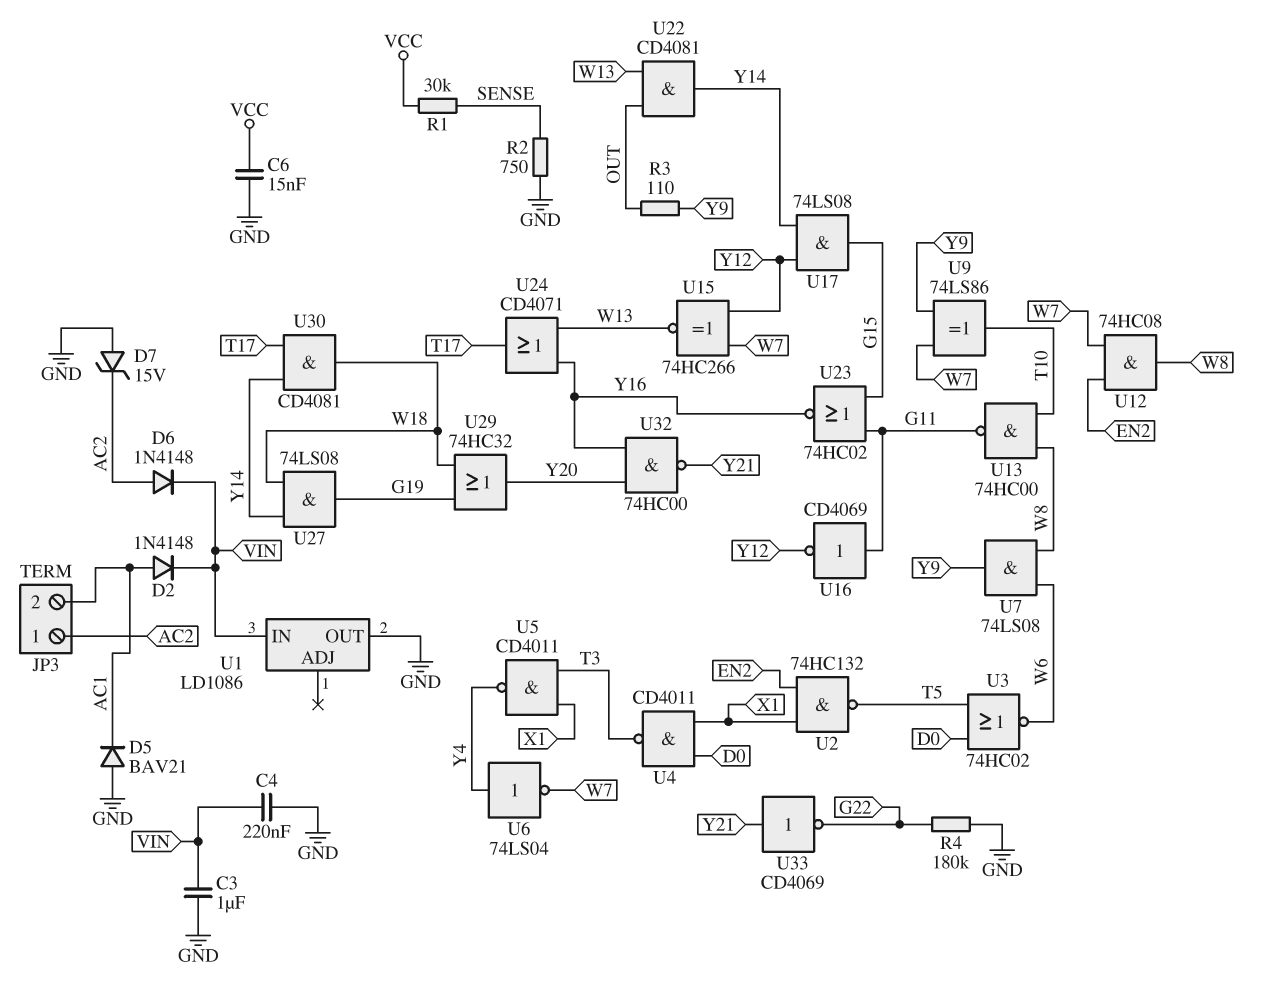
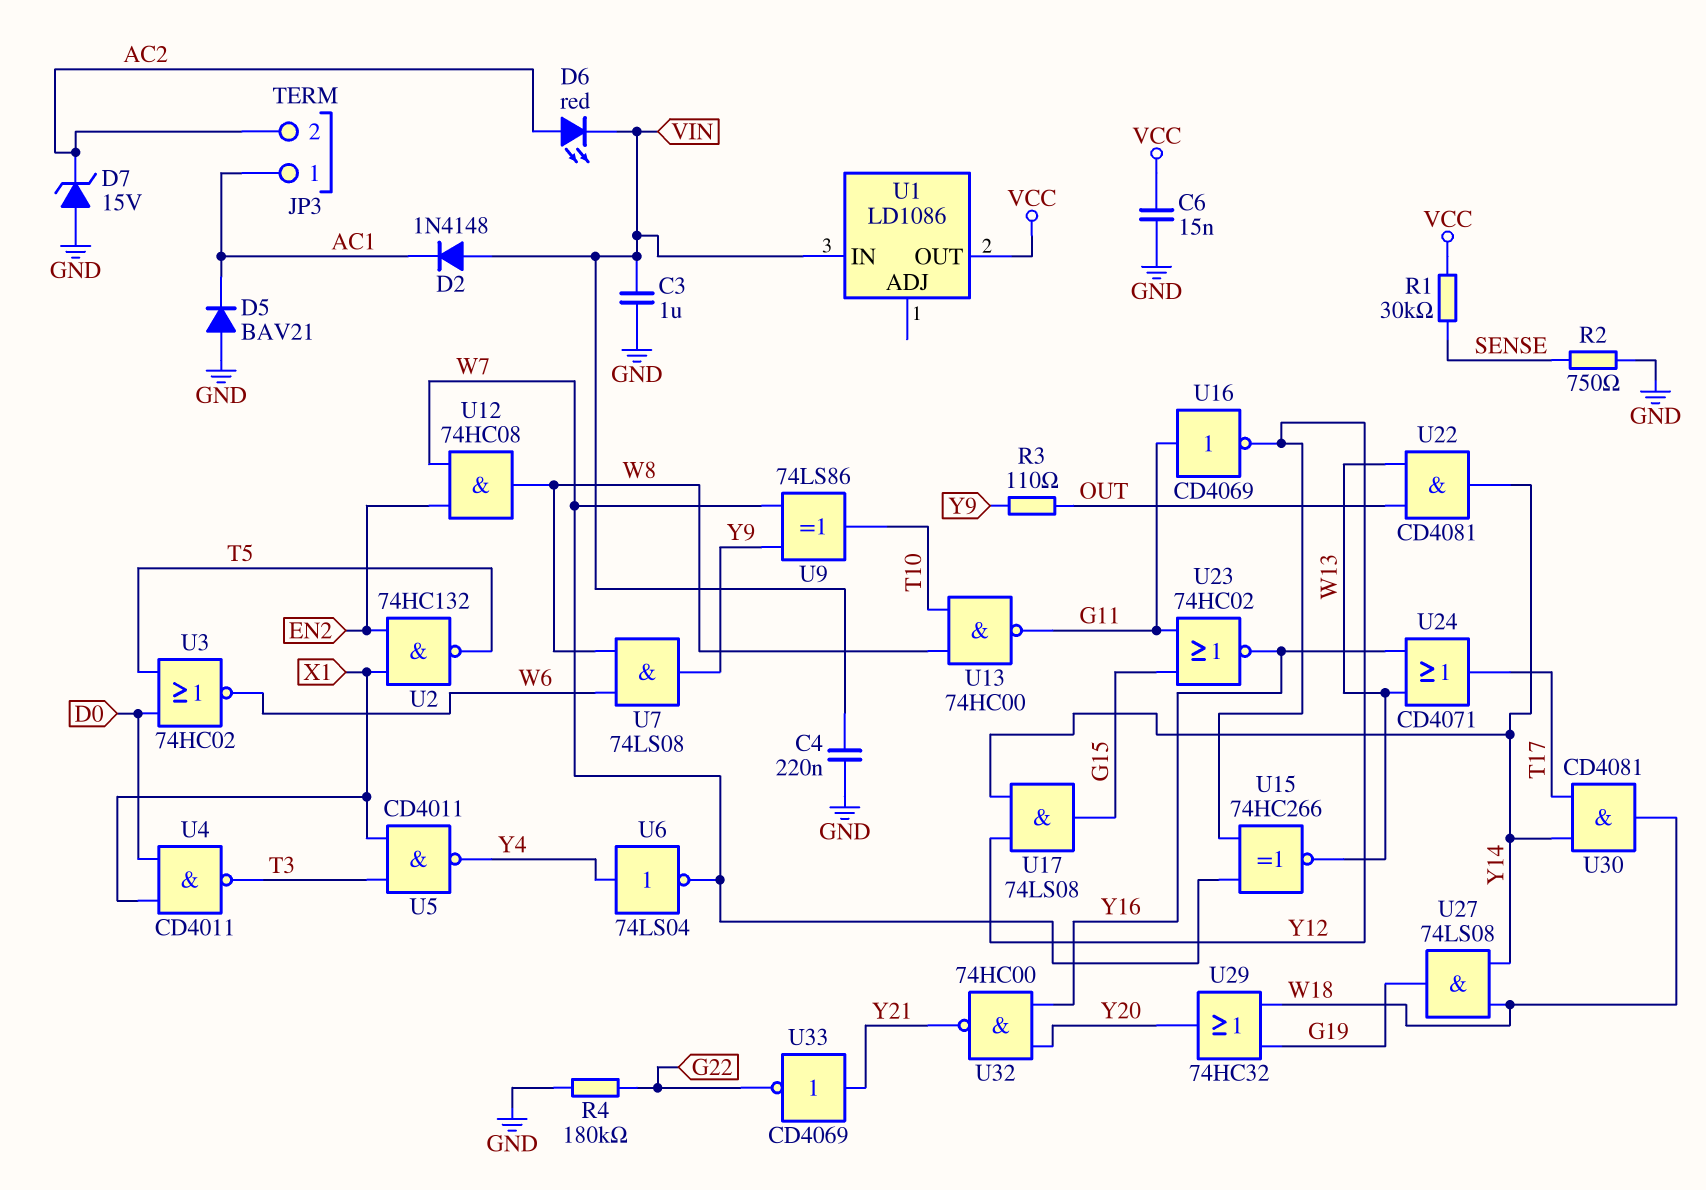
D2: diode 1N4148 (A AC1, K VIN) -> diode 1N4148 (A VIN, K AC1)
D6: diode 1N4148 (A AC2, K VIN) -> LED red (A AC2, K VIN)
JP3 pin 1: AC2 -> AC1
JP3 pin 2: AC1 -> AC2
U1 pin OUT: GND -> VCC

